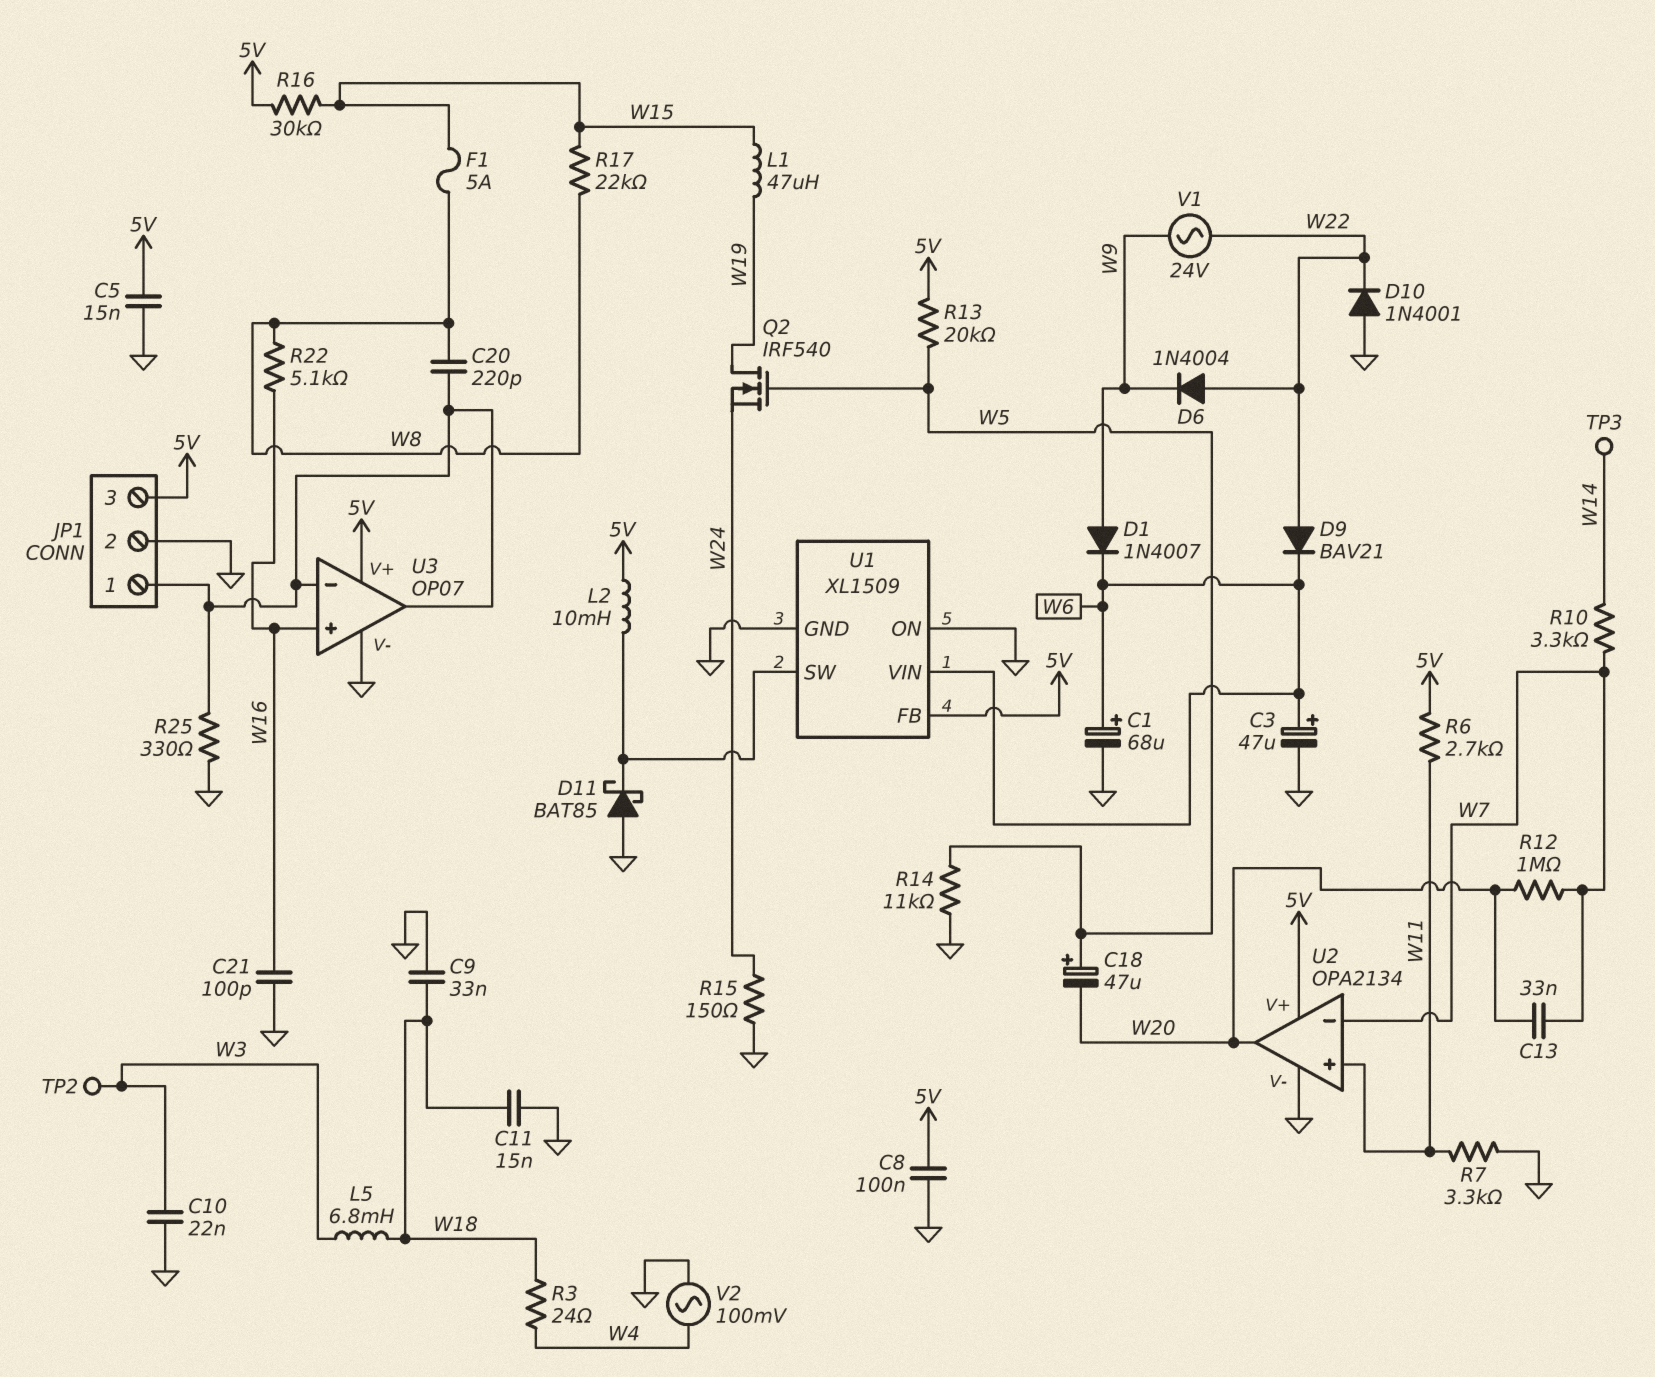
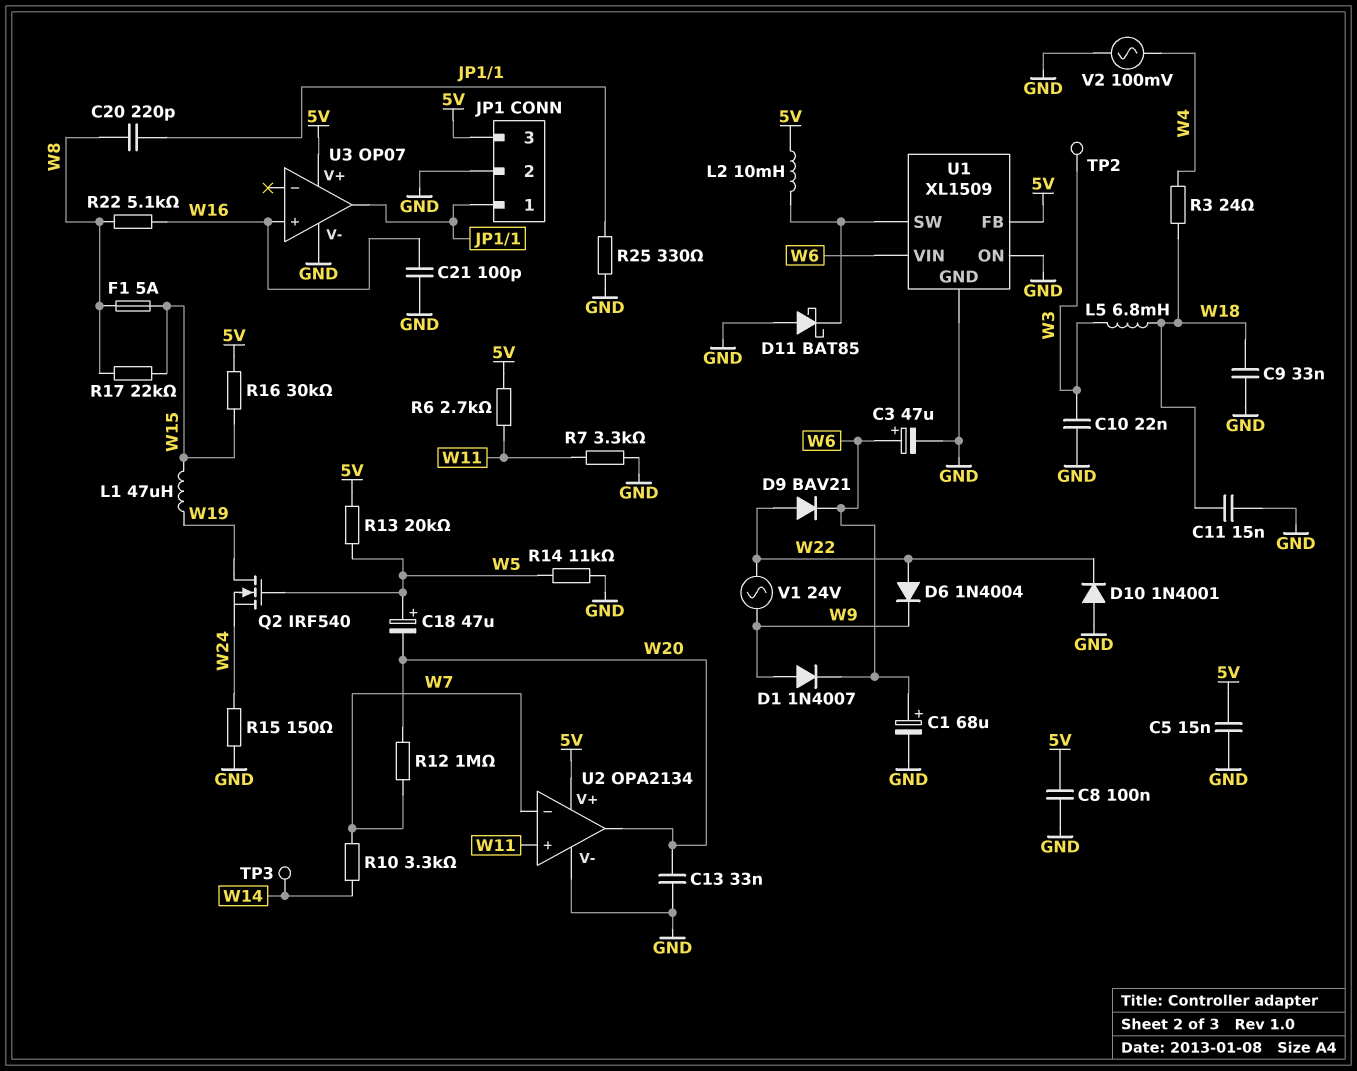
C13: 33nF (W7, W20) -> 33nF (GND, W20)
U3 pin in-: JP1/1 -> none

